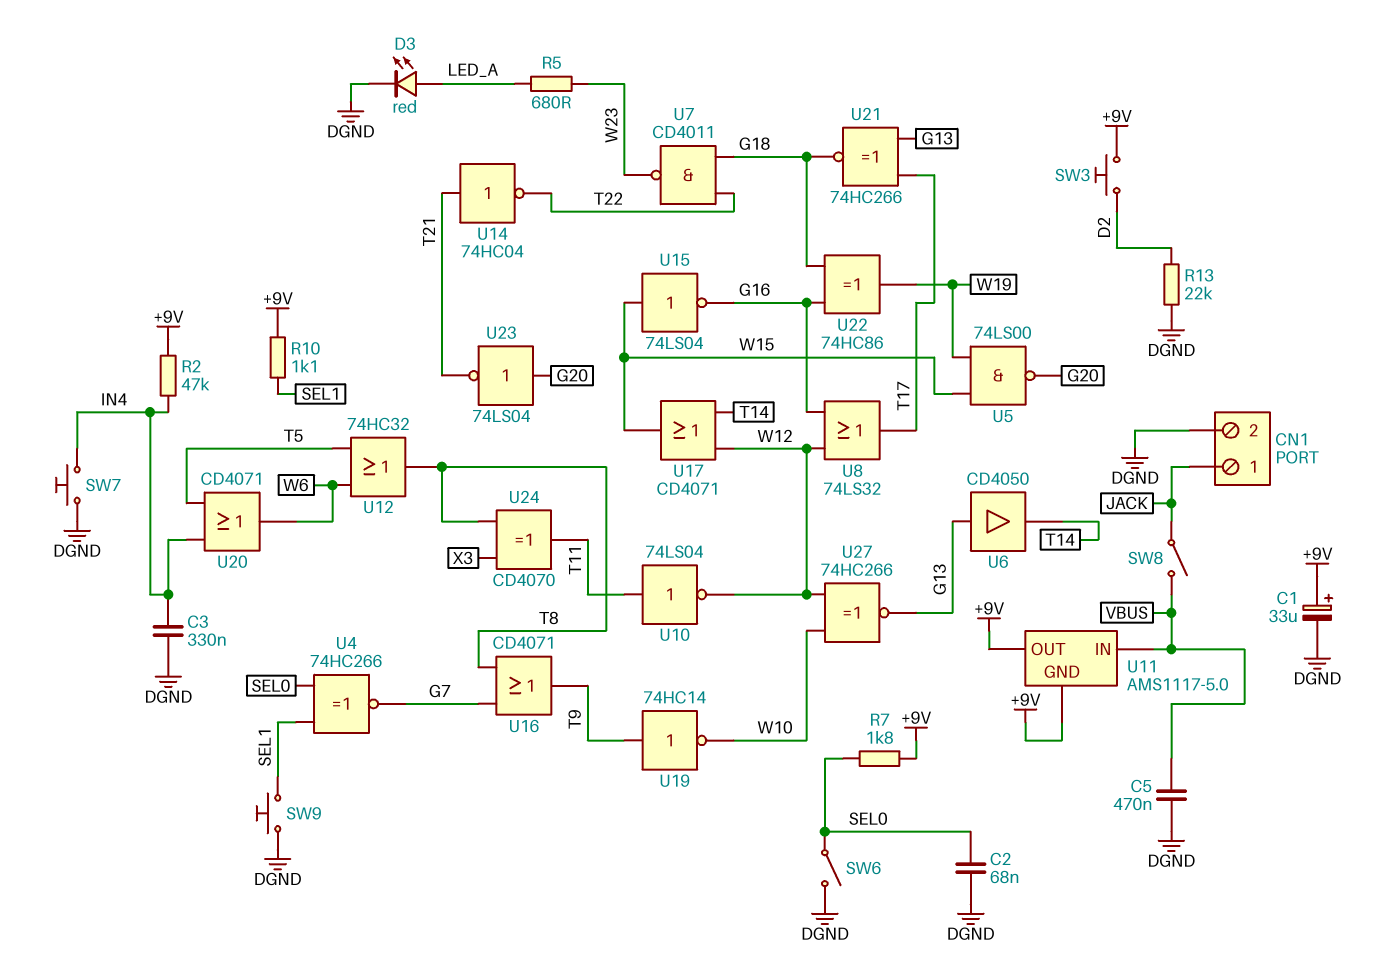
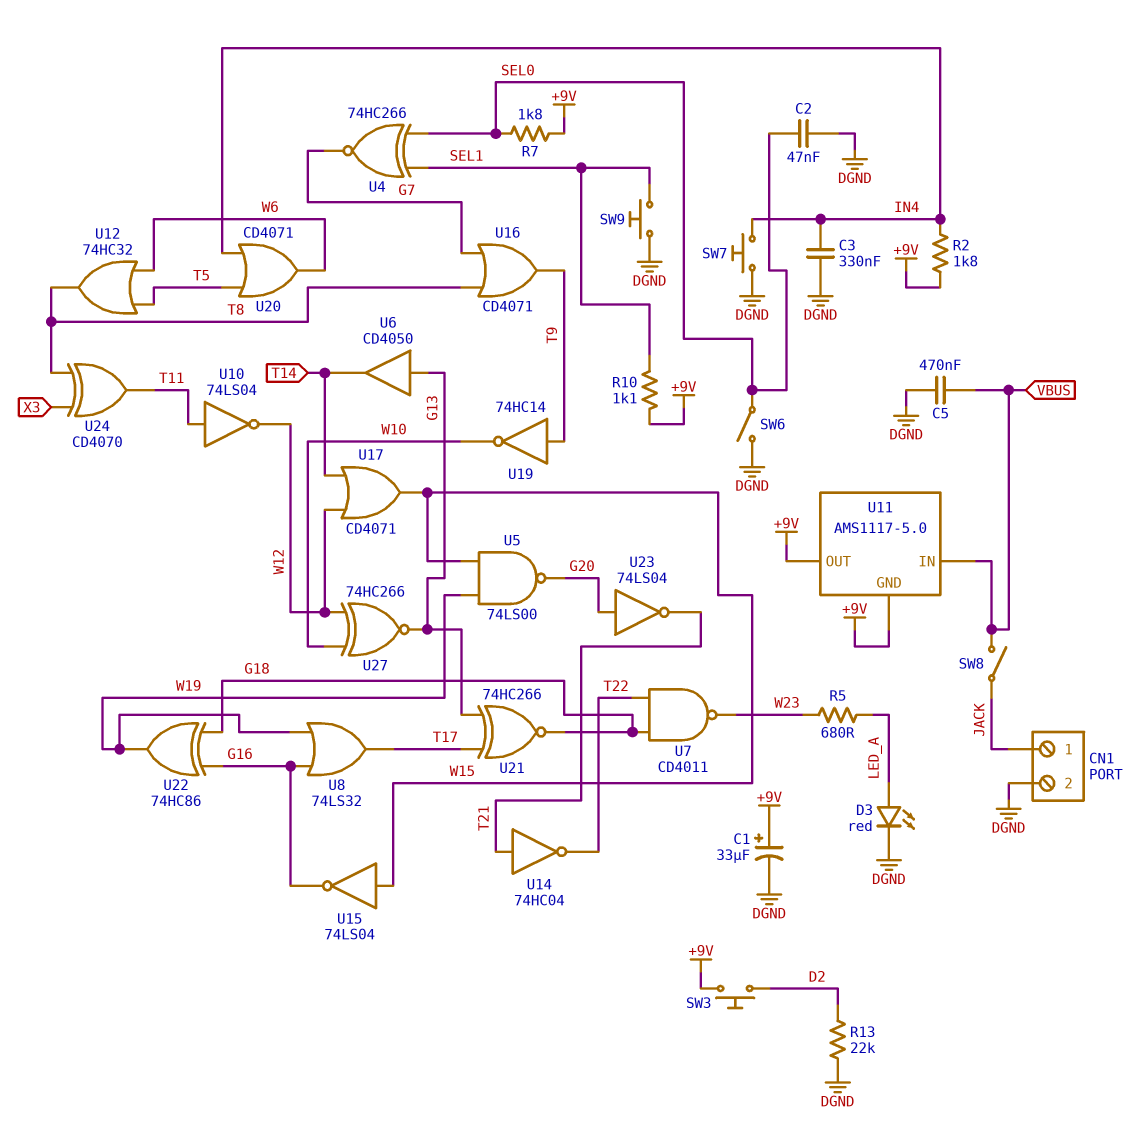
C2: 68nF (DGND, SEL0) -> 47nF (DGND, SEL0)
R2: 47k (+9V, IN4) -> 1.8k (+9V, IN4)
U8: OR 74LS32 (in G16, in W12, out T17) -> OR 74LS32 (in G16, in W19, out T17)

